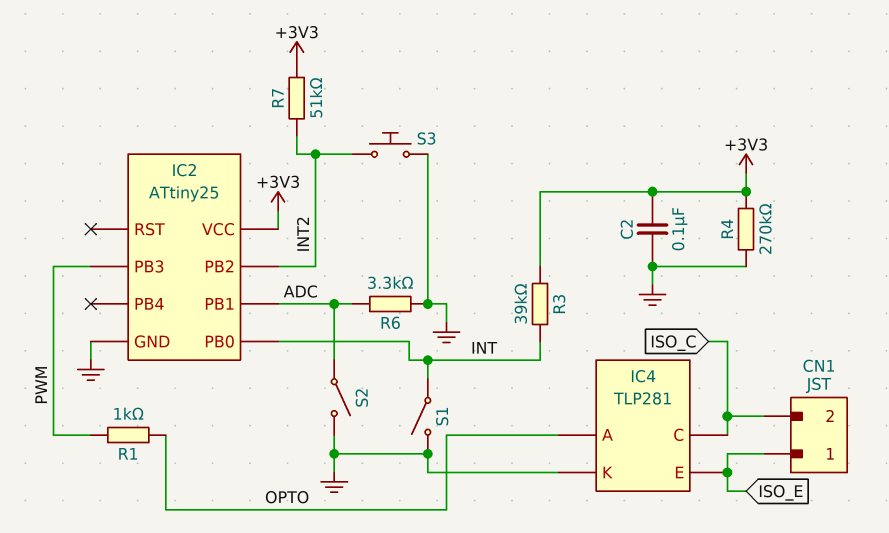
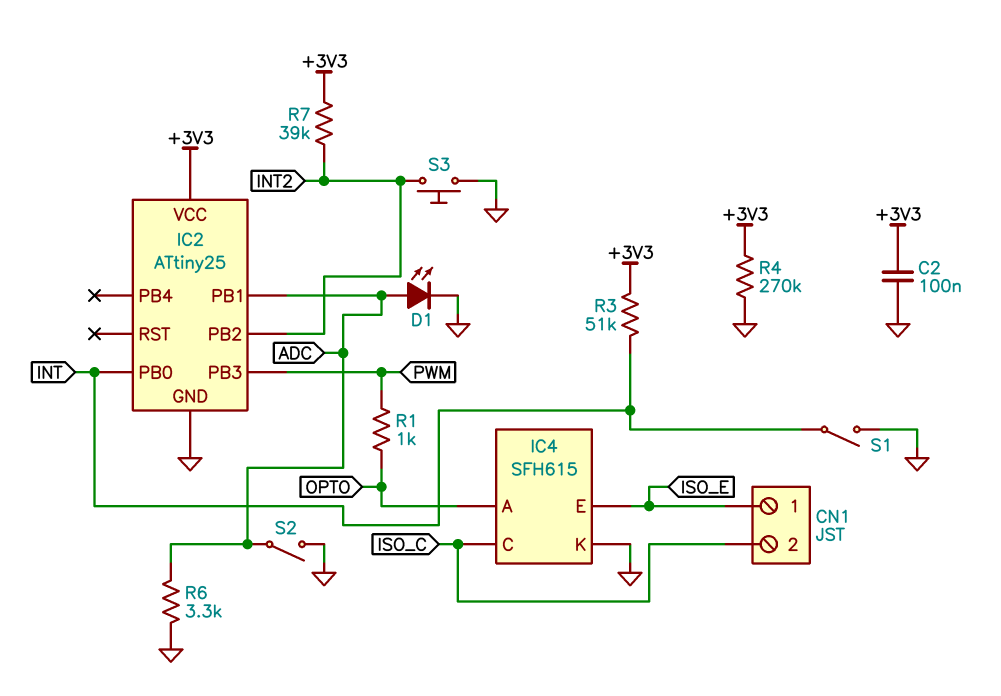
D1: none -> LED (A ADC, K GND)
IC4: TLP281 -> SFH615
R3: 39k (+3V3, INT) -> 51k (+3V3, INT)
R7: 51k (+3V3, INT2) -> 39k (+3V3, INT2)

